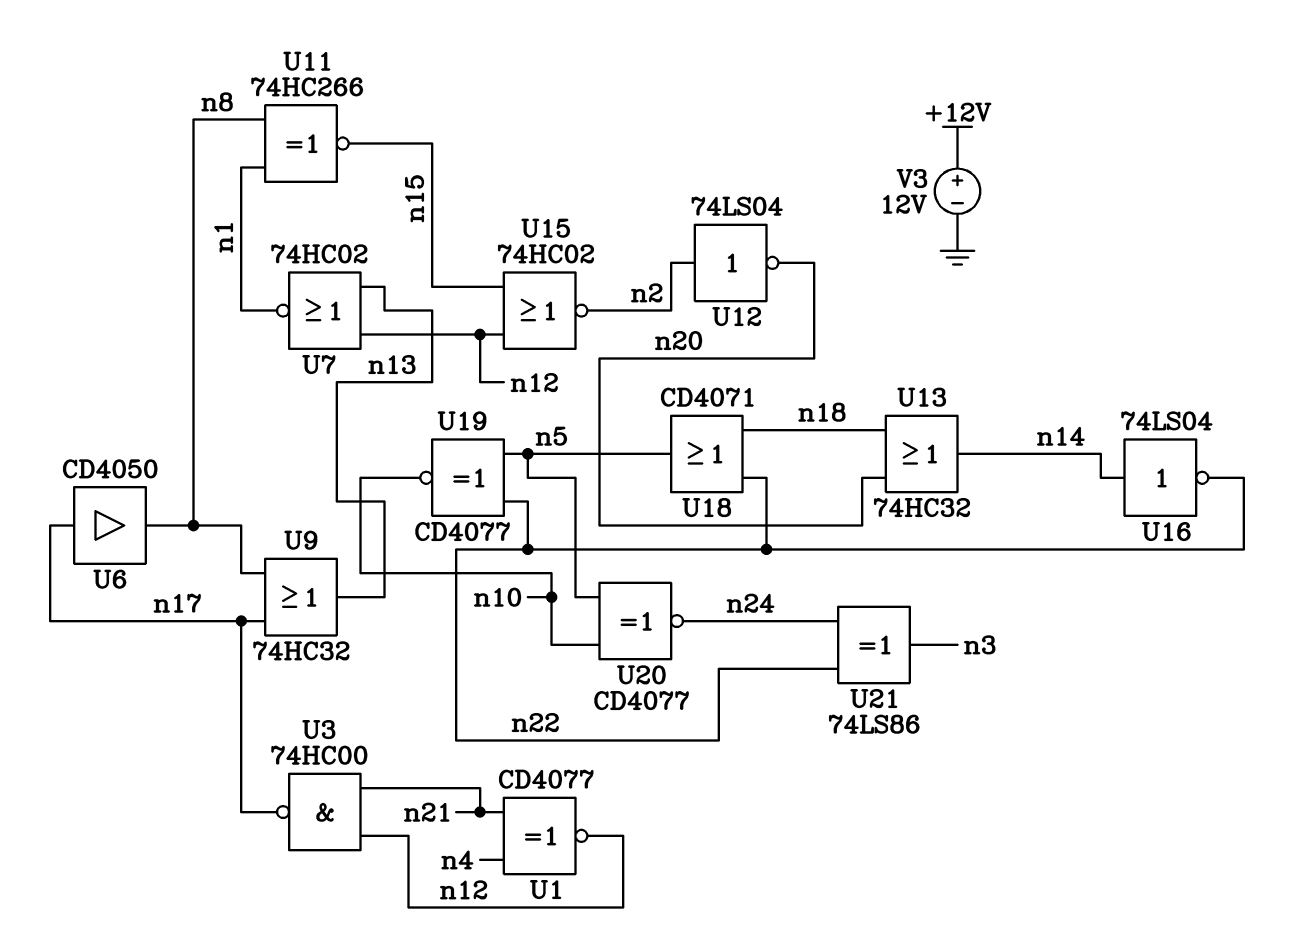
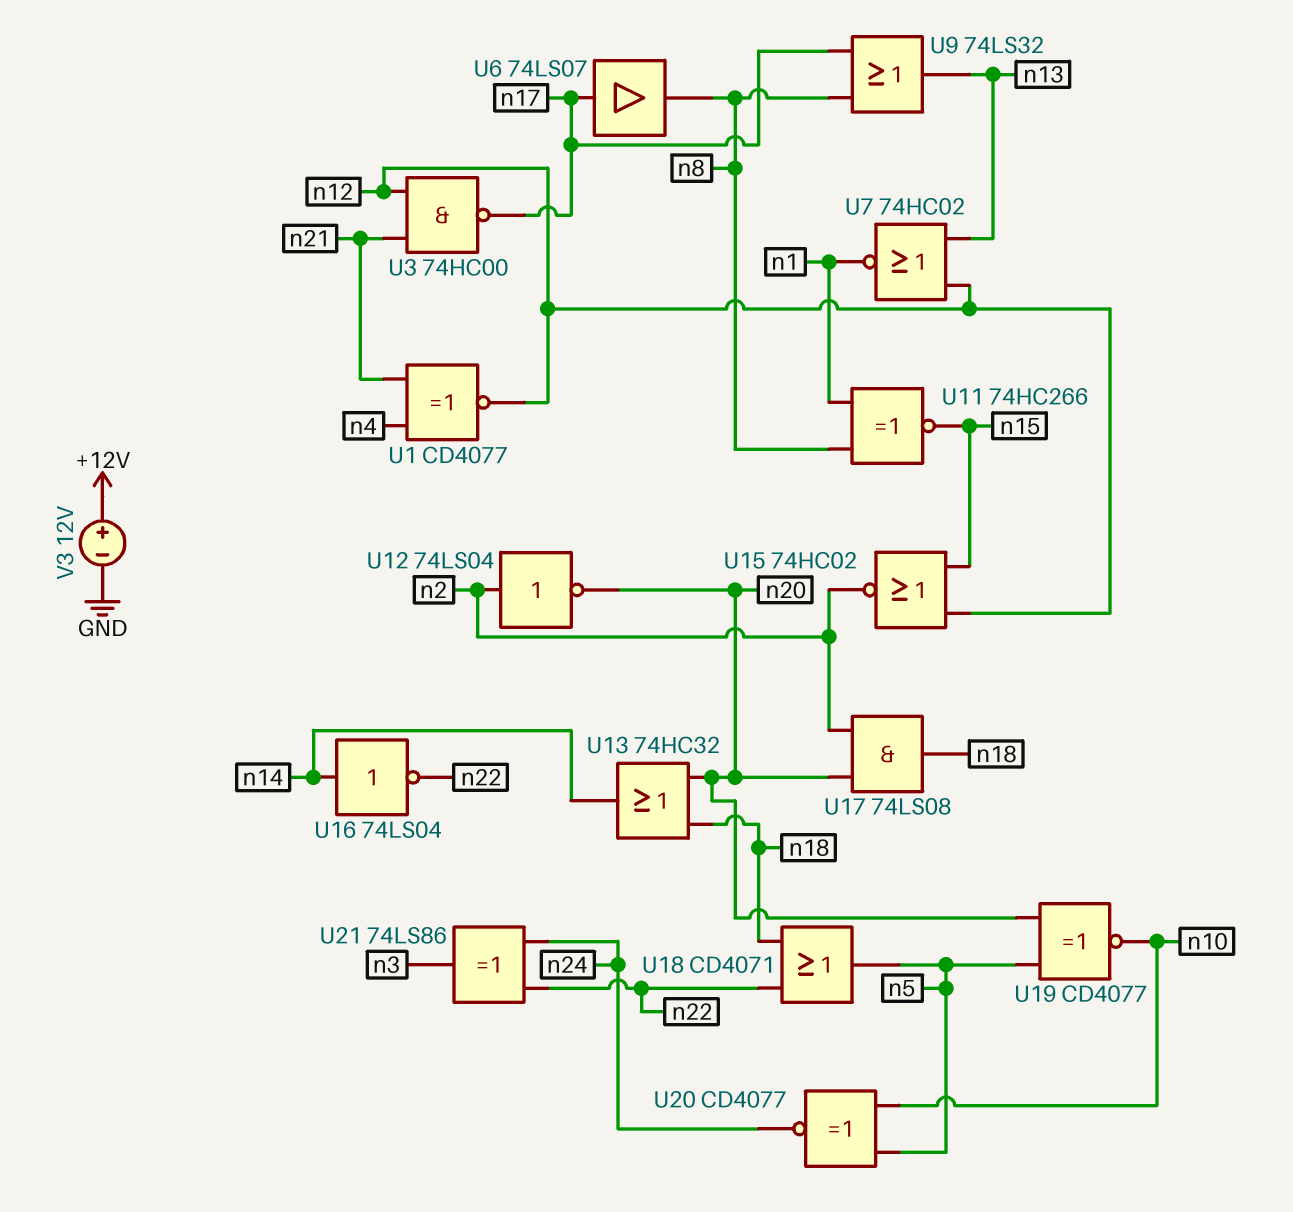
U6: buffer CD4050 (in n17, out n8) -> buffer 74LS07 (in n17, out n8)
U9: OR 74HC32 (in n8, in n17, out n13) -> OR 74LS32 (in n8, in n17, out n13)
U17: none -> AND 74LS08 (in n2, in n20, out n18)
U19: XNOR CD4077 (in n5, in n22, out n10) -> XNOR CD4077 (in n5, in n20, out n10)

